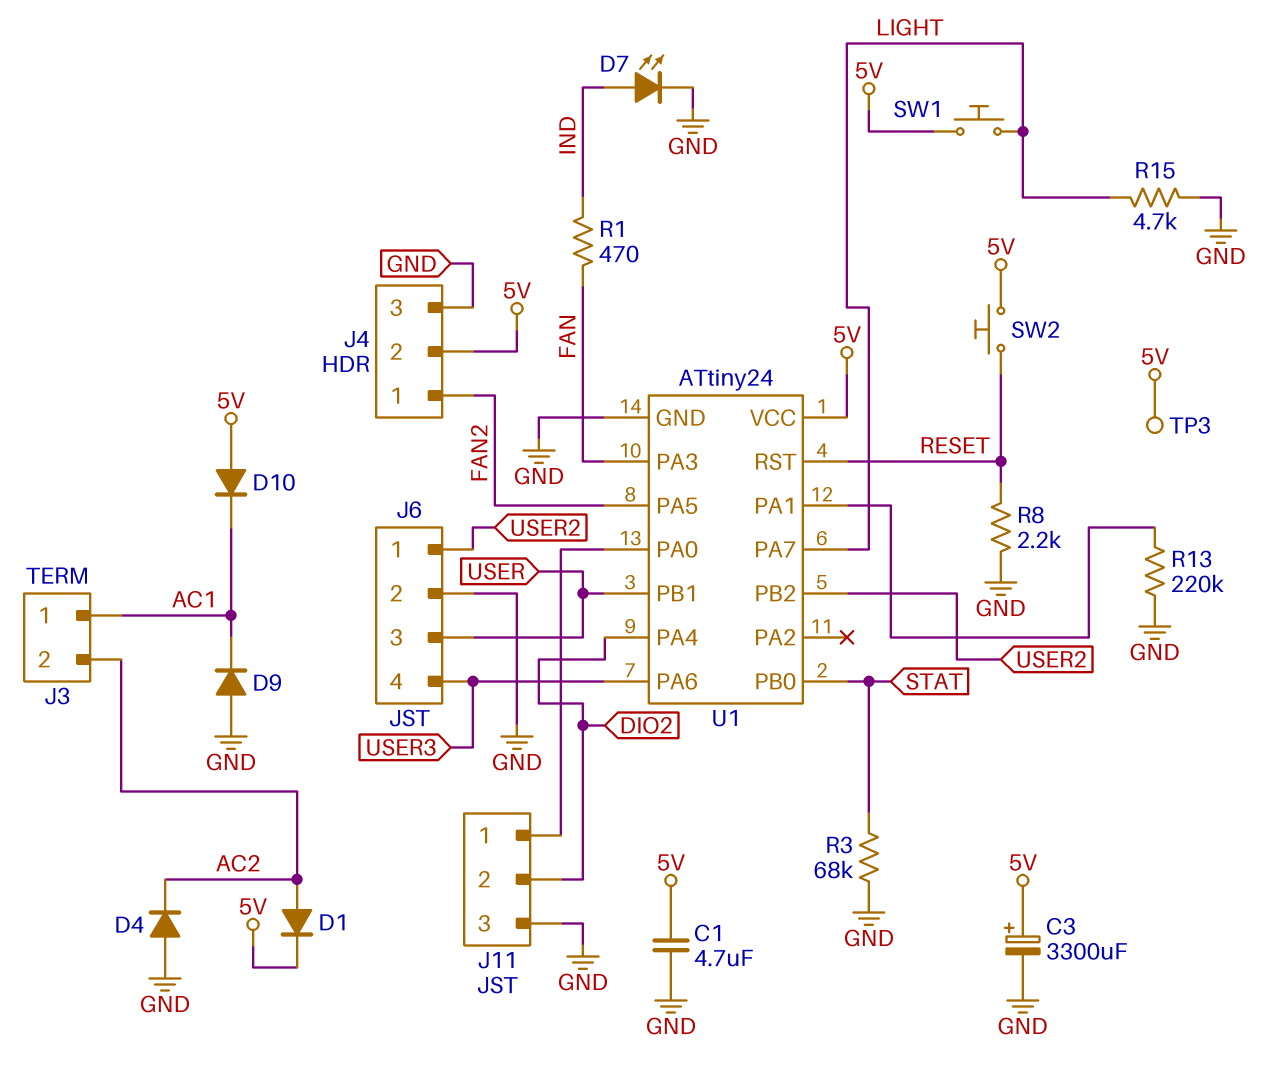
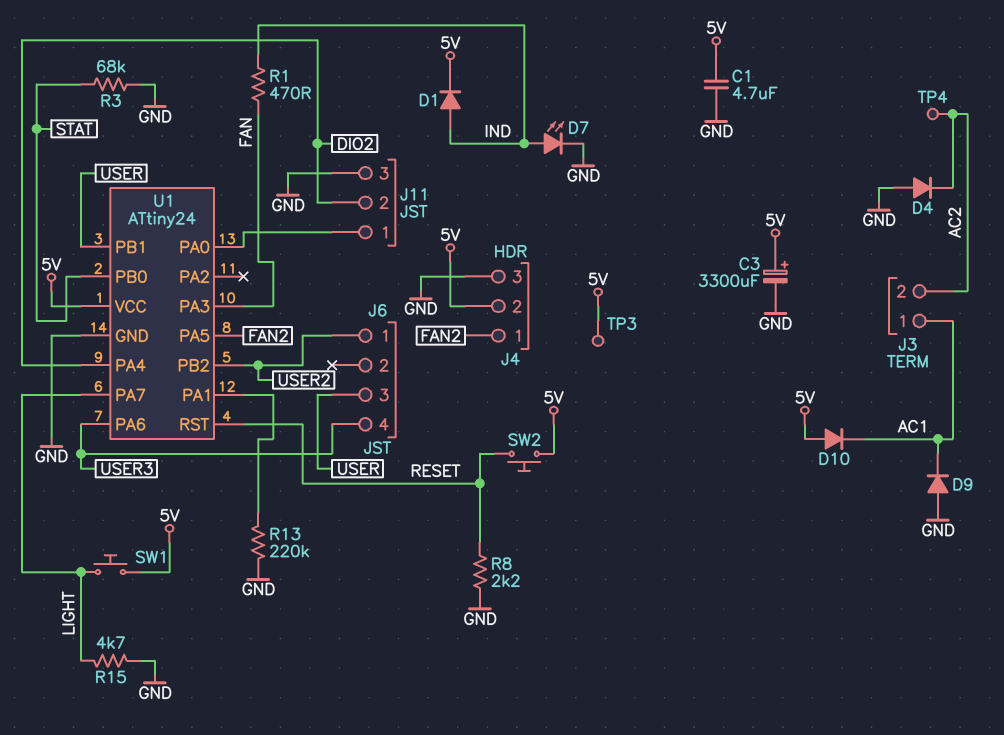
D1: diode (A AC2, K 5V) -> diode (A IND, K 5V)
J6 pin 2: GND -> none
TP4: none -> test point (AC2)

